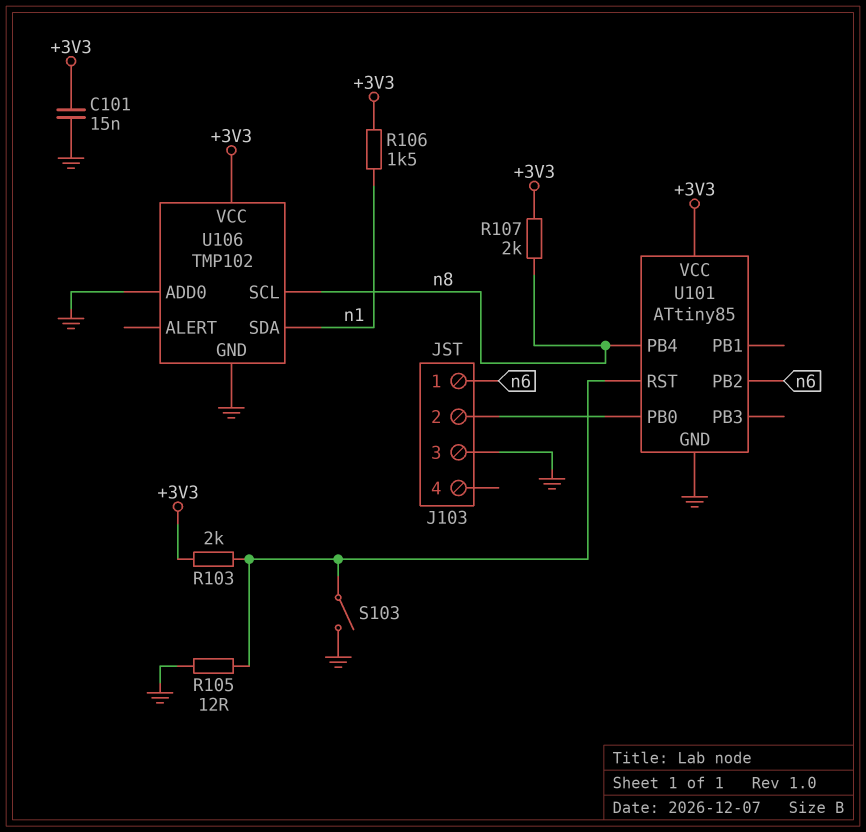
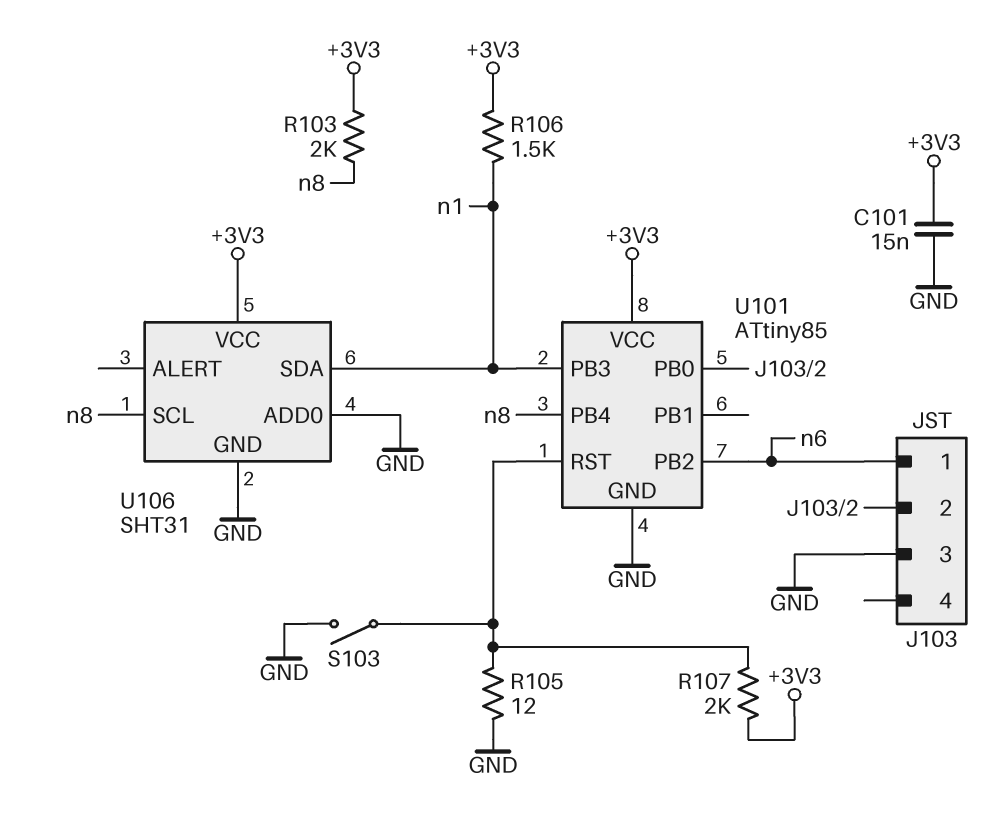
R103: 2k (+3V3, U101/RST) -> 2k (+3V3, n8)
R107: 2k (+3V3, n8) -> 2k (+3V3, U101/RST)
U101 pin PB3: none -> n1
U106: TMP102 -> SHT31

